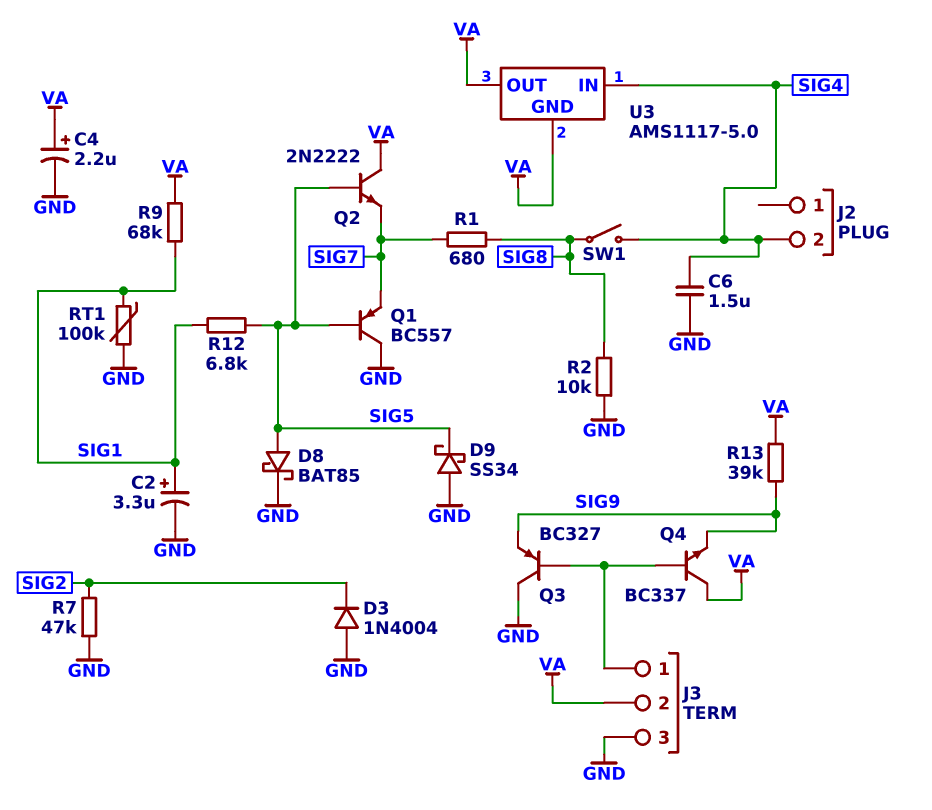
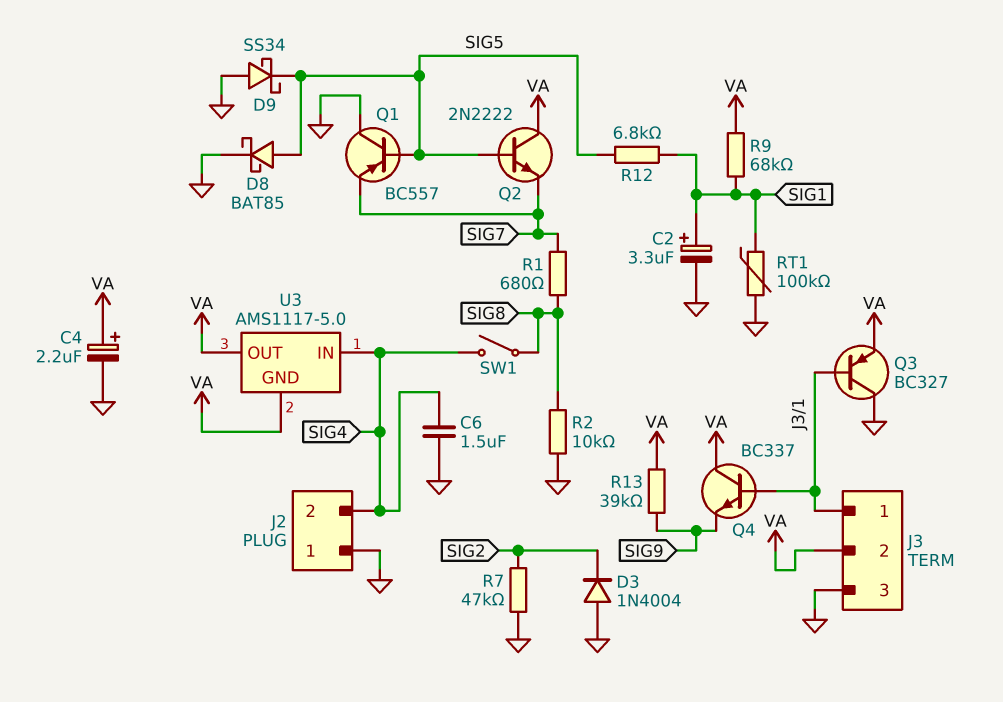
J2 pin 1: none -> GND
Q3: PNP BC327 (B J3/1, C GND, E SIG9) -> PNP BC327 (B J3/1, C GND, E VA)

